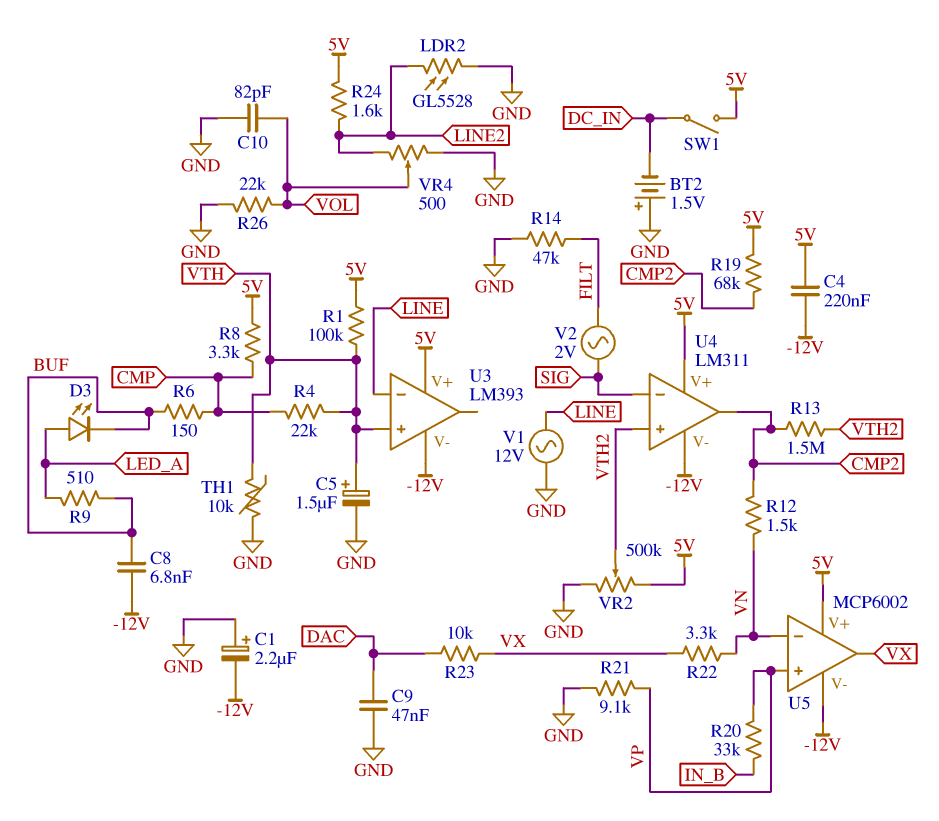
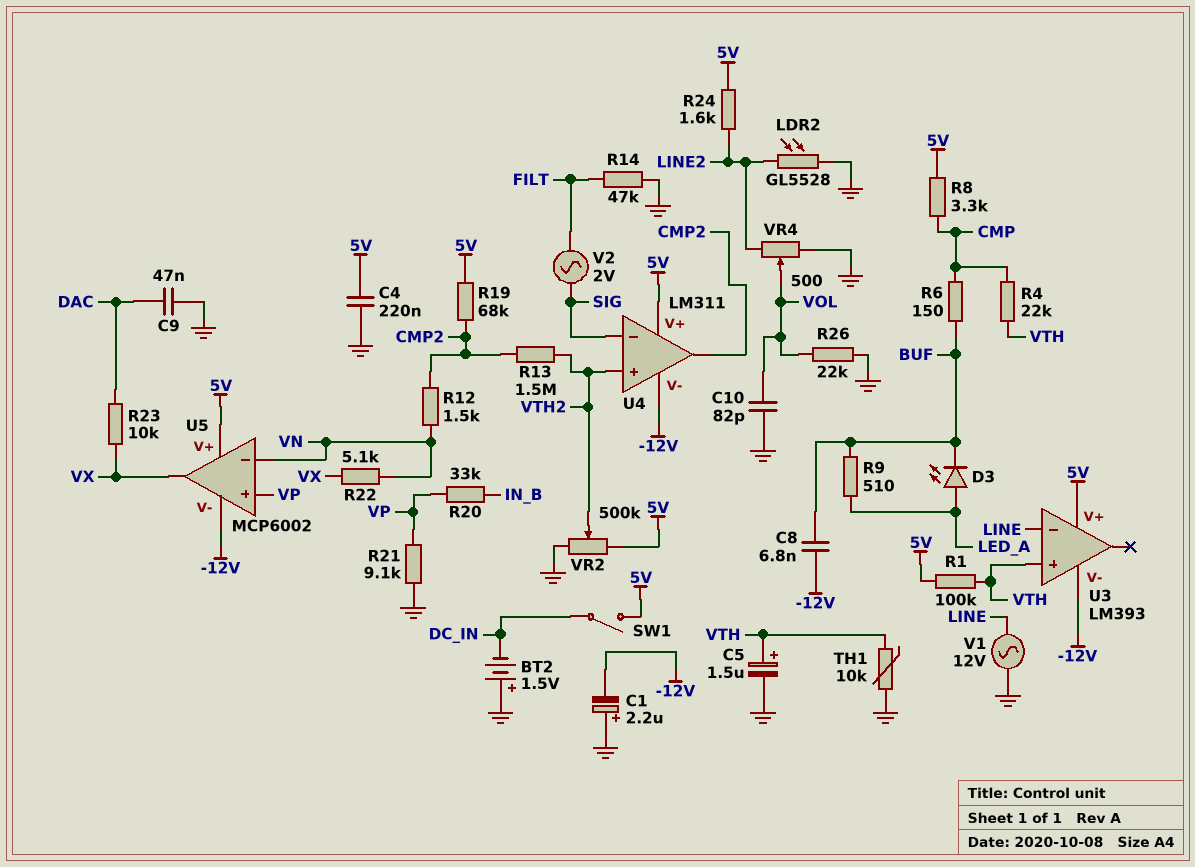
C4: 220nF (-12V, 5V) -> 220nF (5V, GND)
R22: 3.3k (VN, VX) -> 5.1k (VN, VX)

